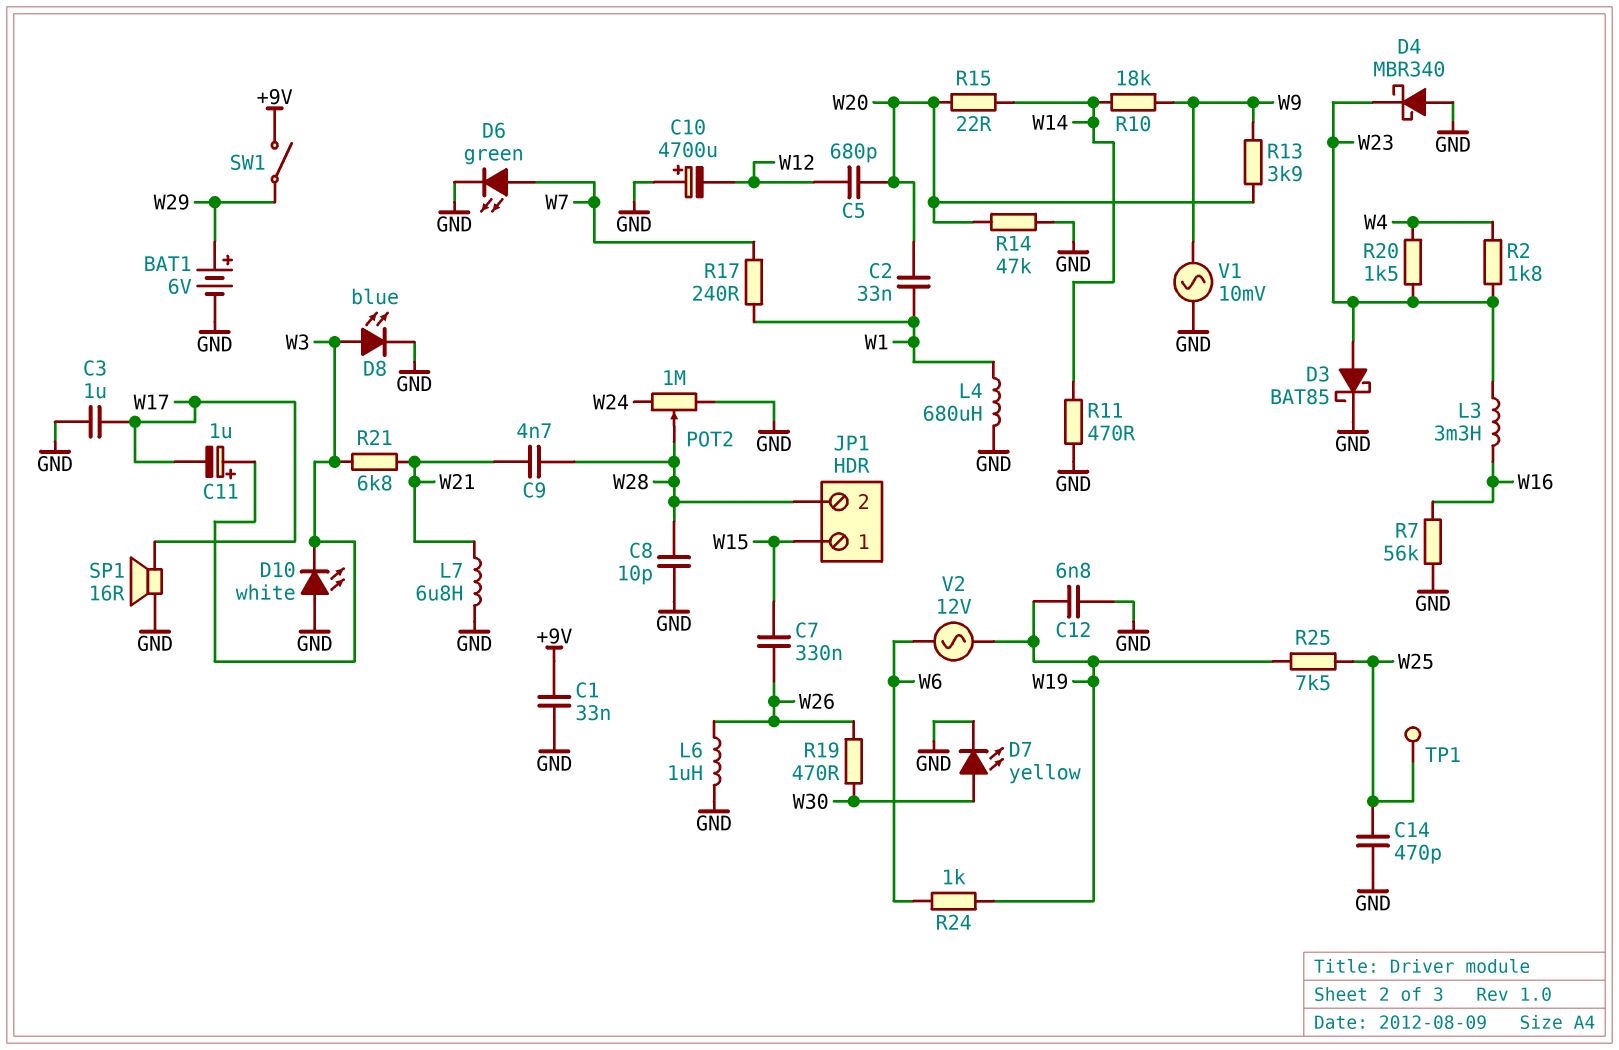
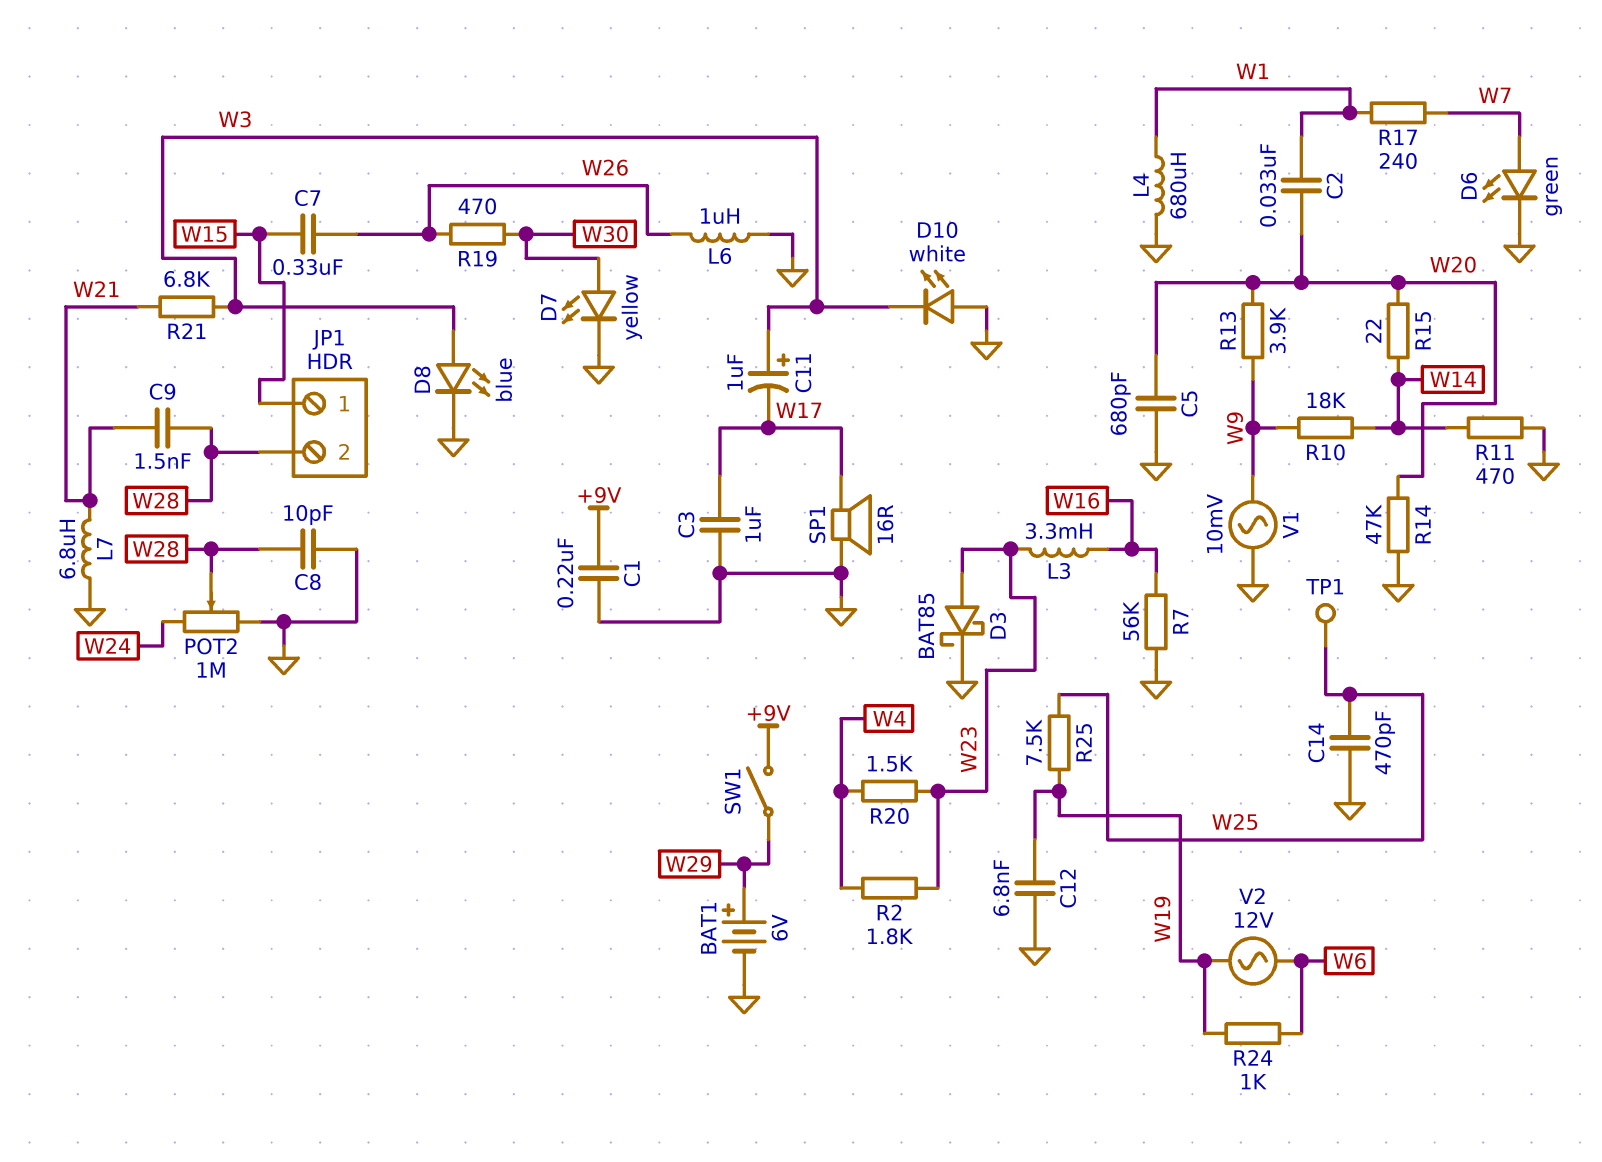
C1: 33nF (+9V, GND) -> 220nF (+9V, GND)
C5: 680pF (W12, W20) -> 680pF (GND, W20)
C9: 4.7nF (W21, W28) -> 1.5nF (W21, W28)
C10: 4700uF (plus GND, minus W12) -> none
D4: schottky MBR340 (A GND, K W23) -> none

